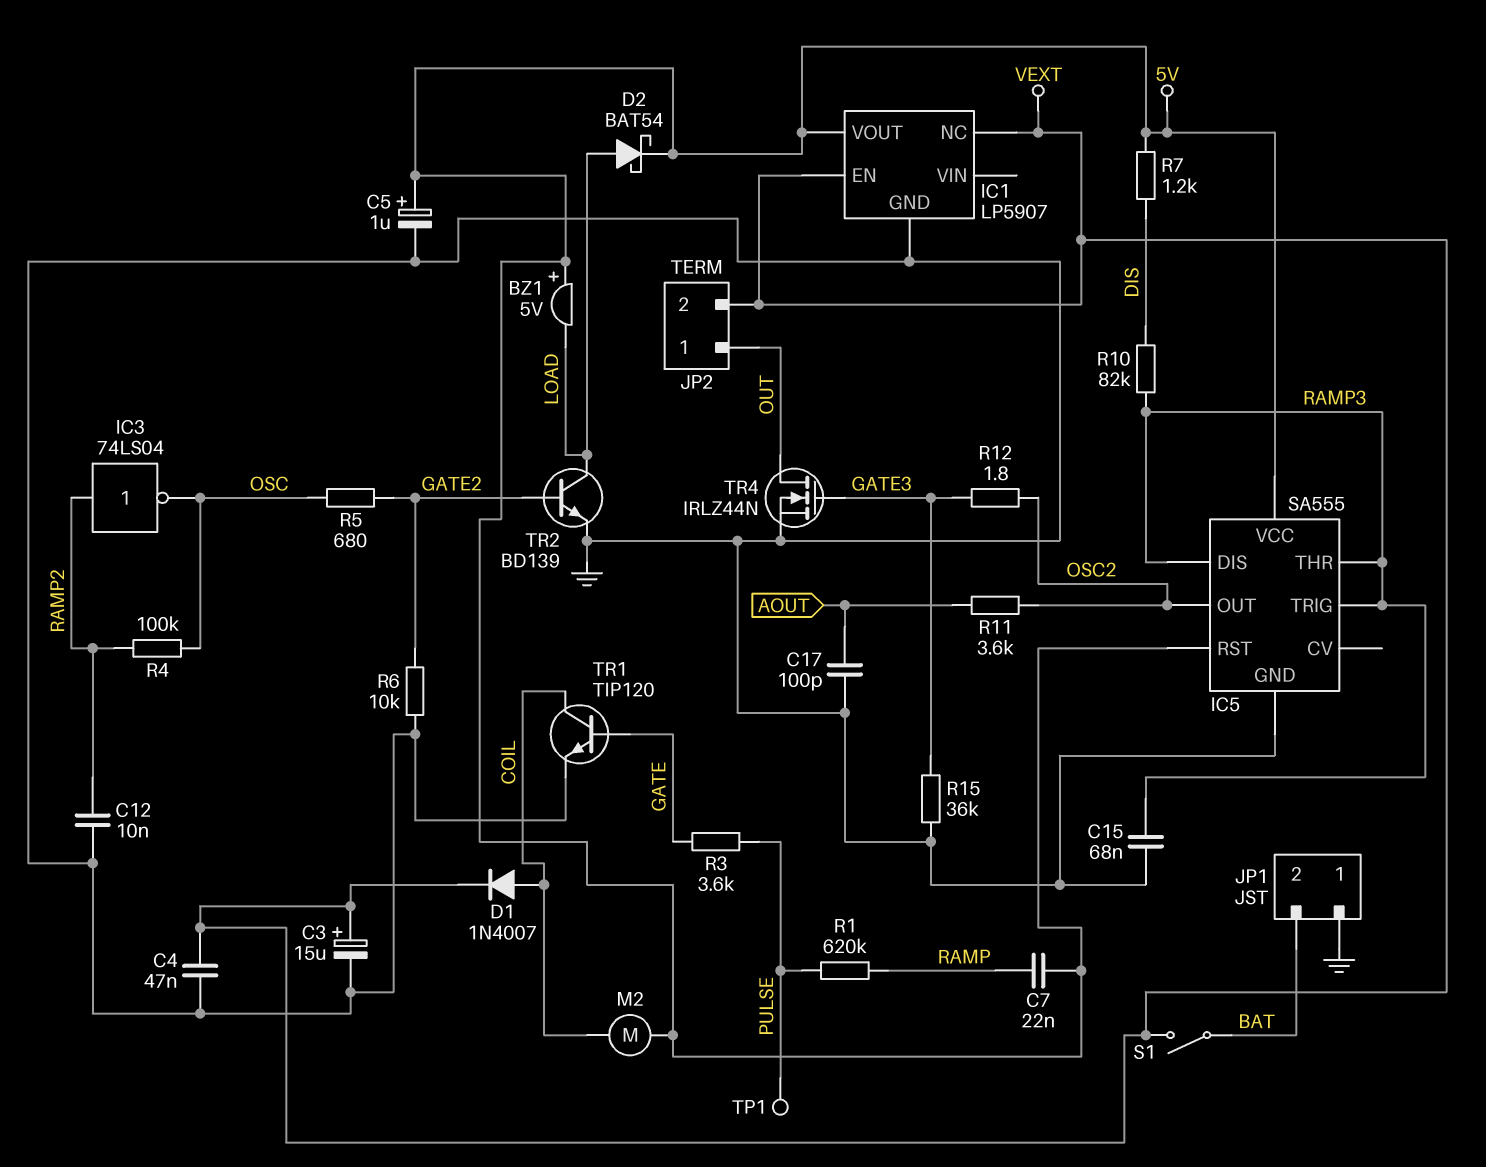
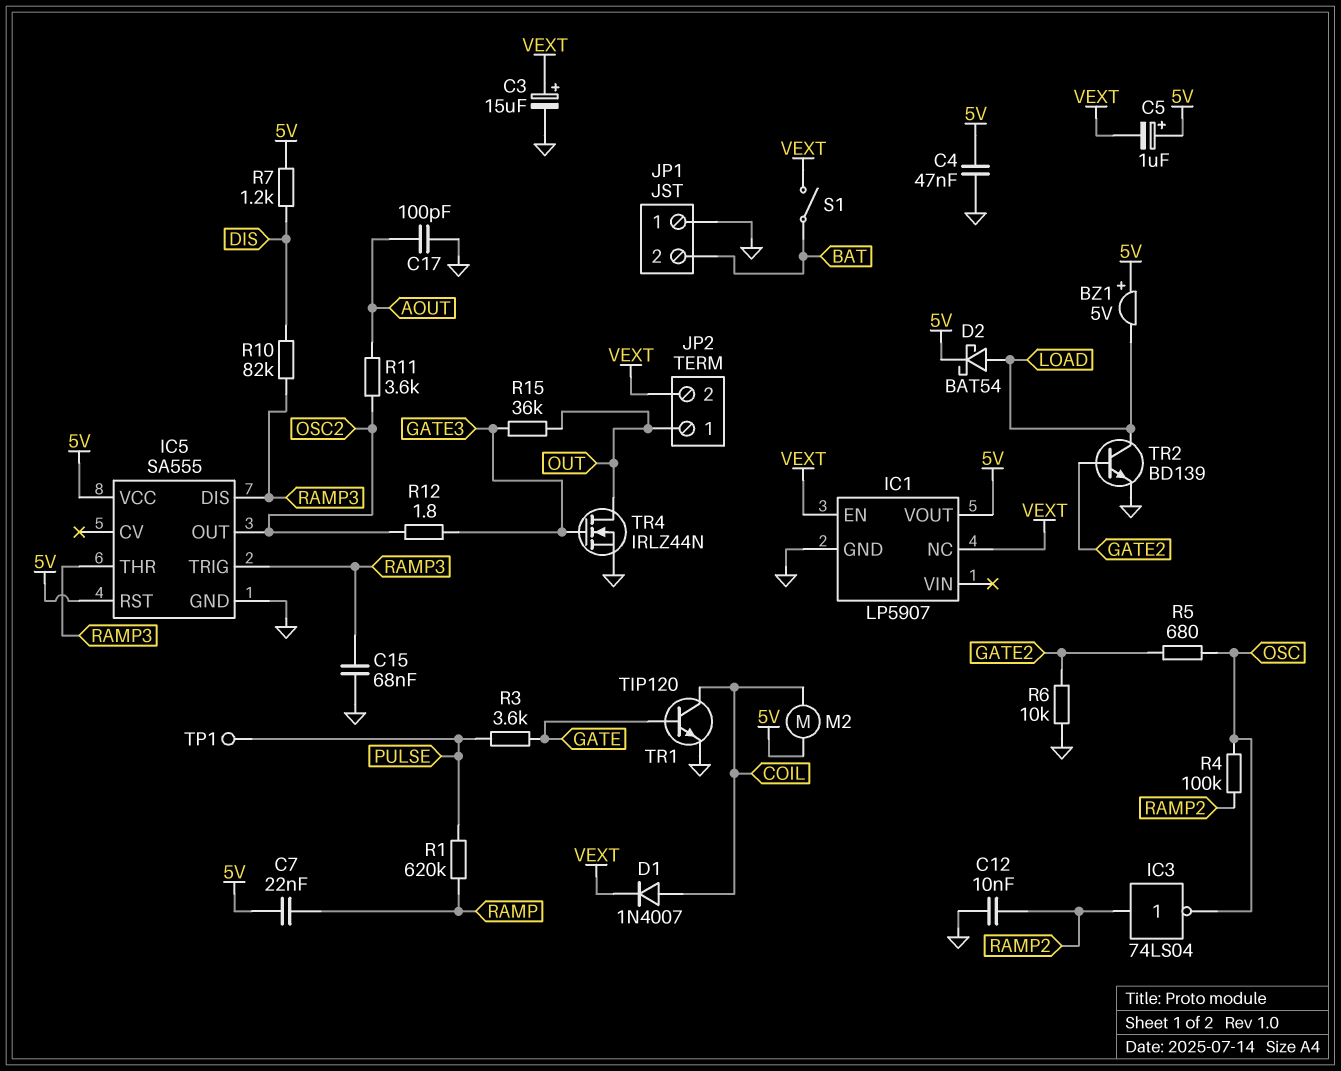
C4: 47nF (GND, VEXT) -> 47nF (5V, GND)
C5: 1uF (plus 5V, minus GND) -> 1uF (plus 5V, minus VEXT)
R15: 36k (GATE3, GND) -> 36k (GATE3, OUT)

